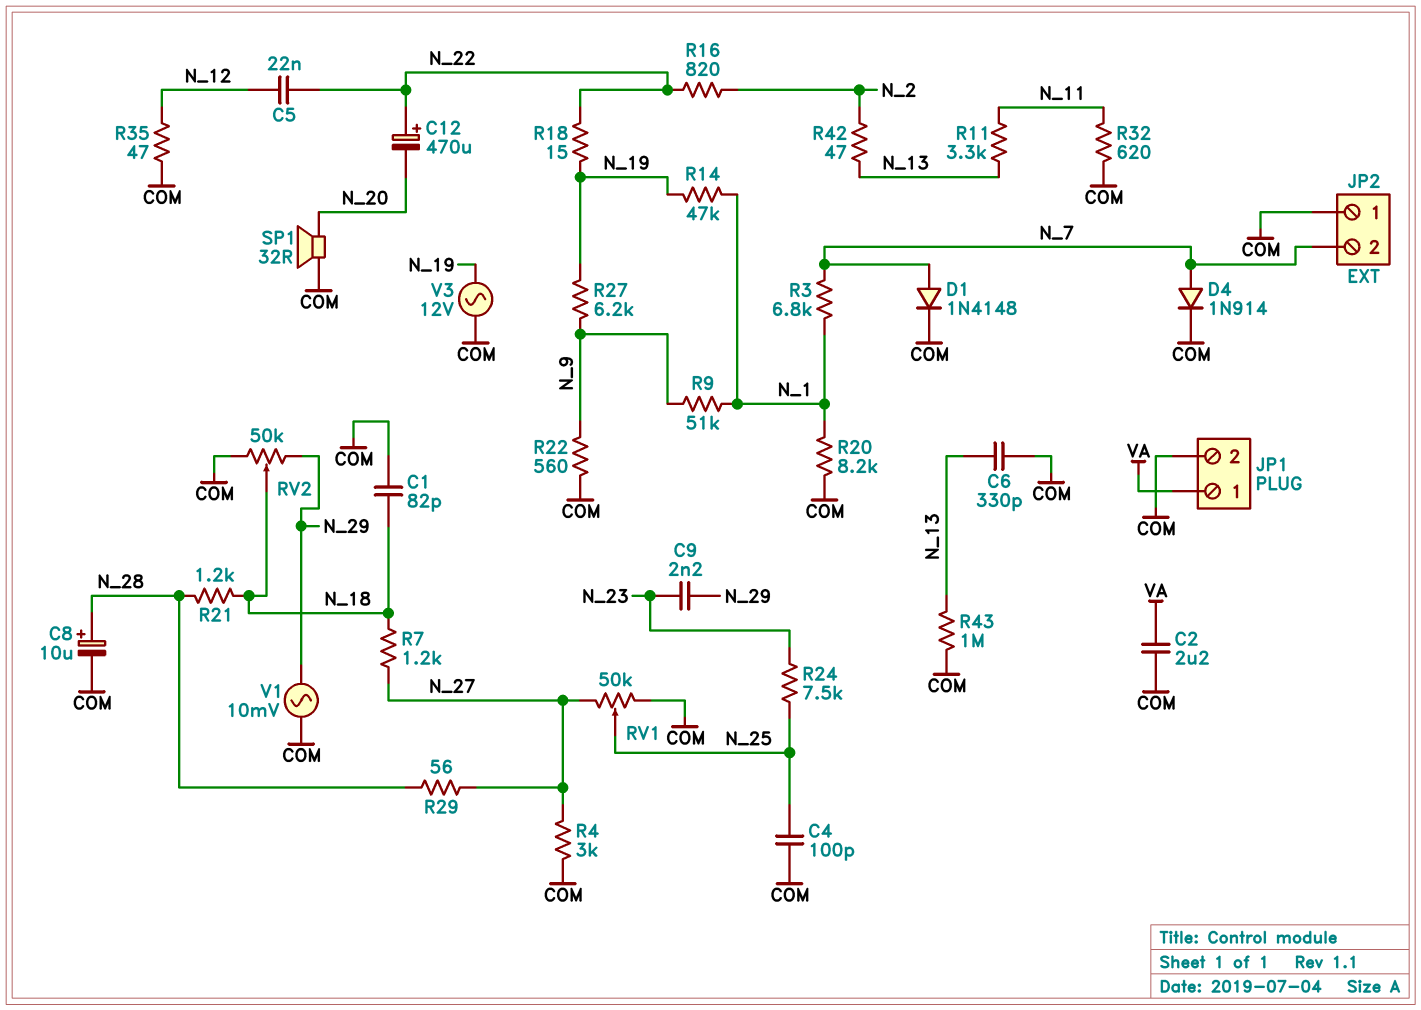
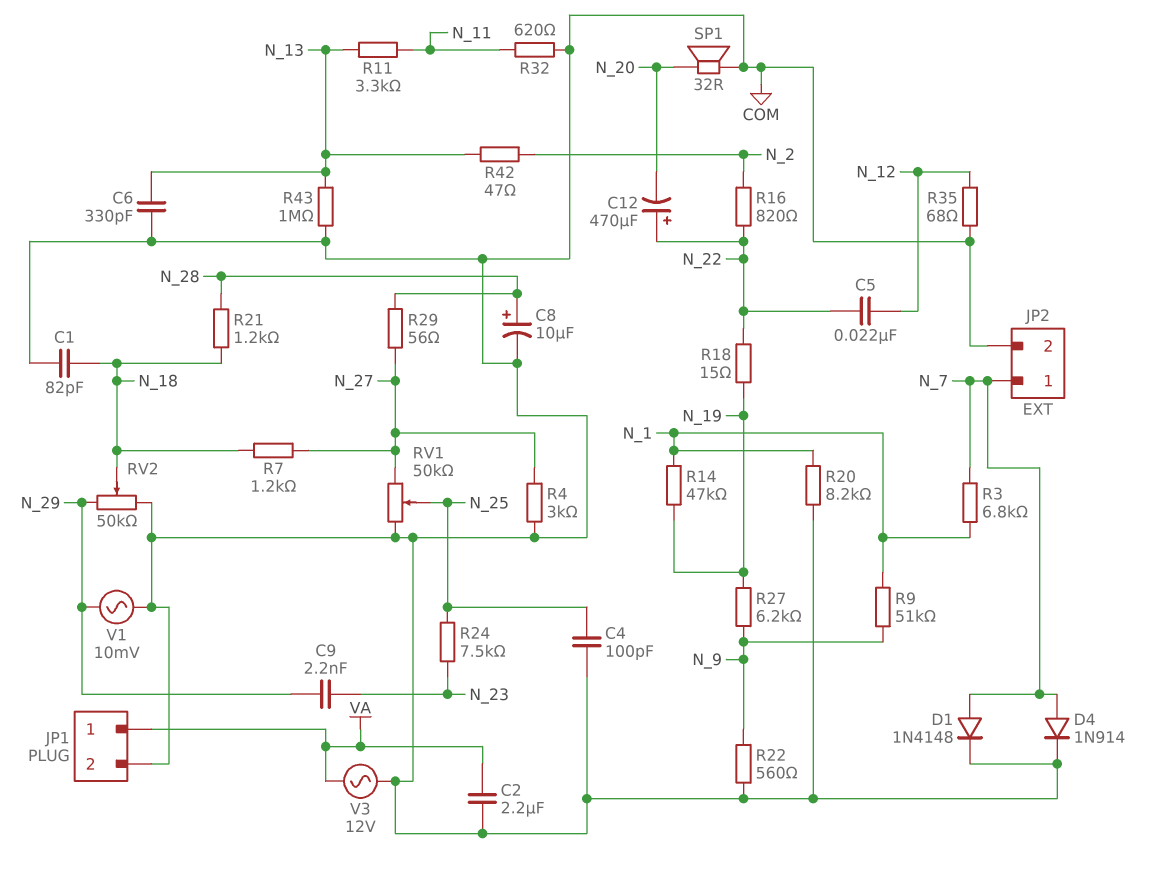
JP2 pin 1: COM -> N_7
JP2 pin 2: N_7 -> COM
R35: 47 (COM, N_12) -> 68 (COM, N_12)
V3: AC 12V (COM, N_19) -> AC 12V (COM, VA)

